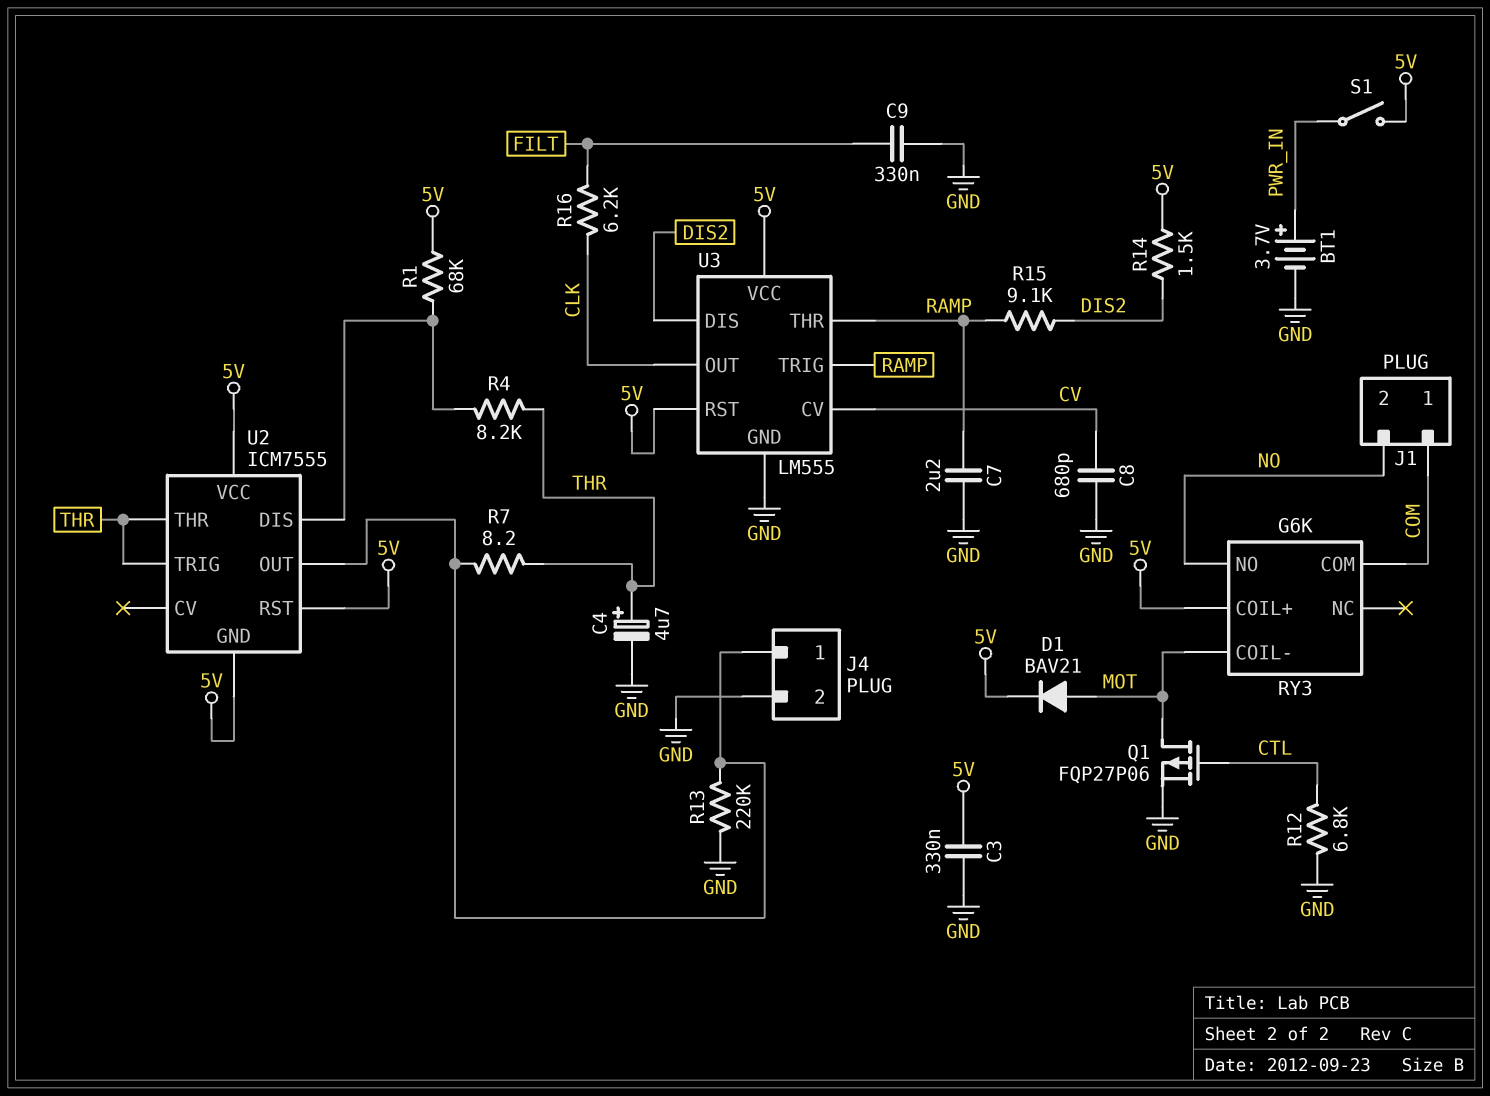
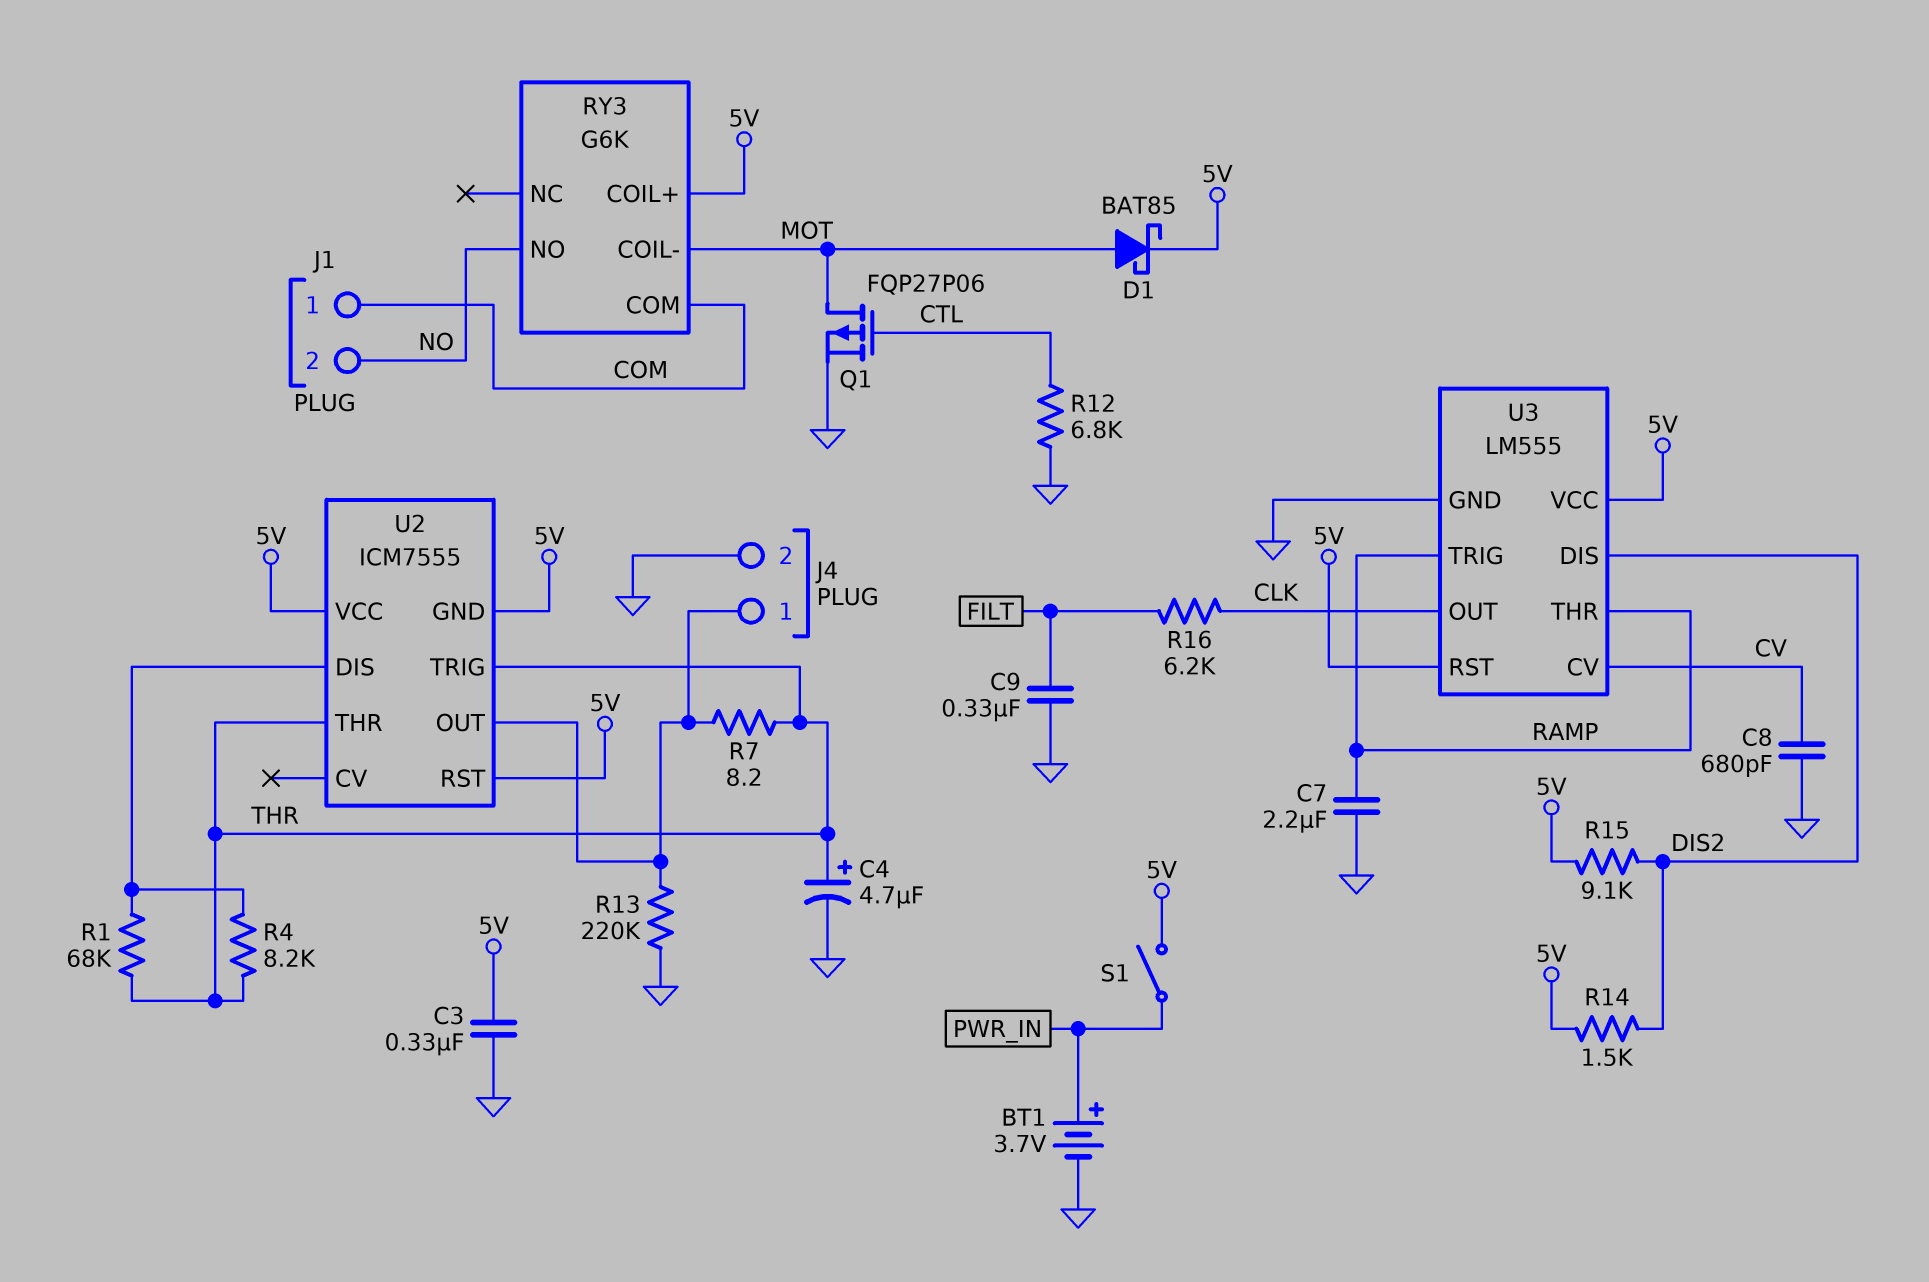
D1: diode BAV21 (A MOT, K 5V) -> schottky BAT85 (A MOT, K 5V)
R1: 68k (5V, U2/DIS) -> 68k (THR, U2/DIS)
R15: 9.1k (DIS2, RAMP) -> 9.1k (5V, DIS2)

